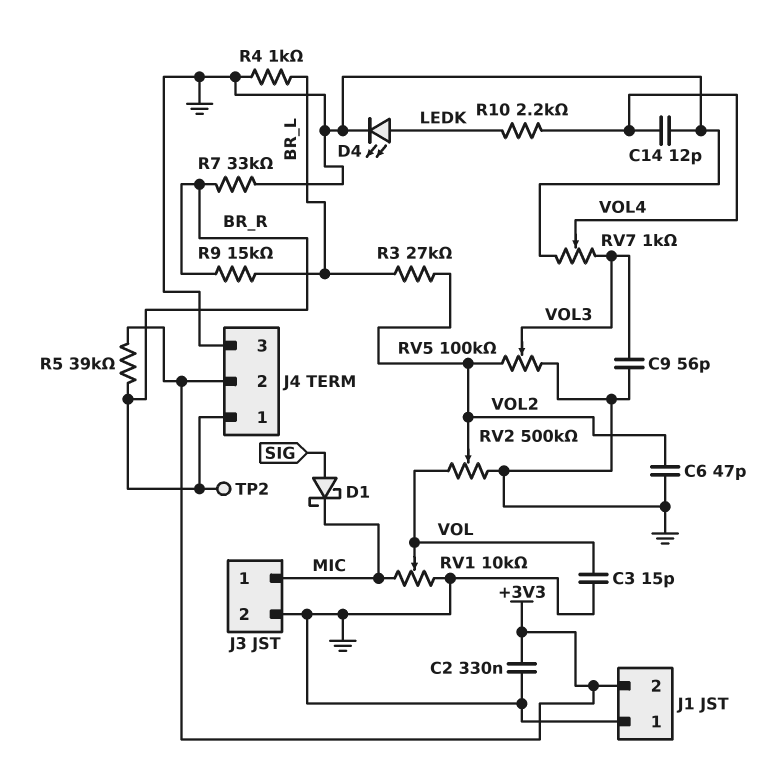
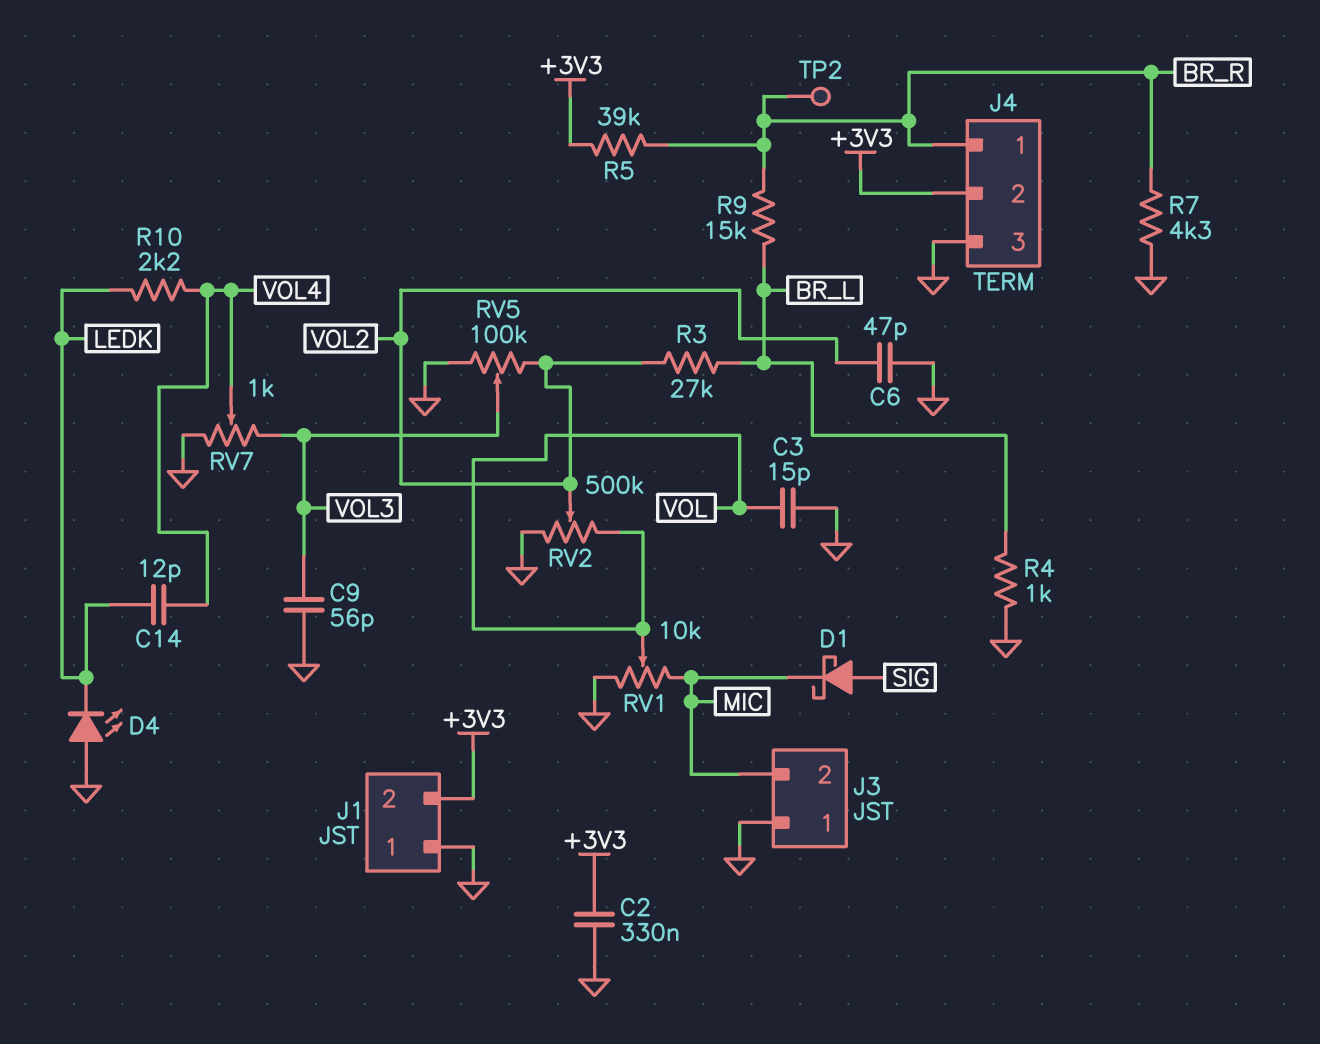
C14: 12pF (GND, VOL4) -> 12pF (LEDK, VOL4)
D4: LED (A LEDK, K GND) -> LED (A GND, K LEDK)
J3 pin 1: MIC -> GND
J3 pin 2: GND -> MIC
R7: 33k (BR_R, GND) -> 4.3k (BR_R, GND)

